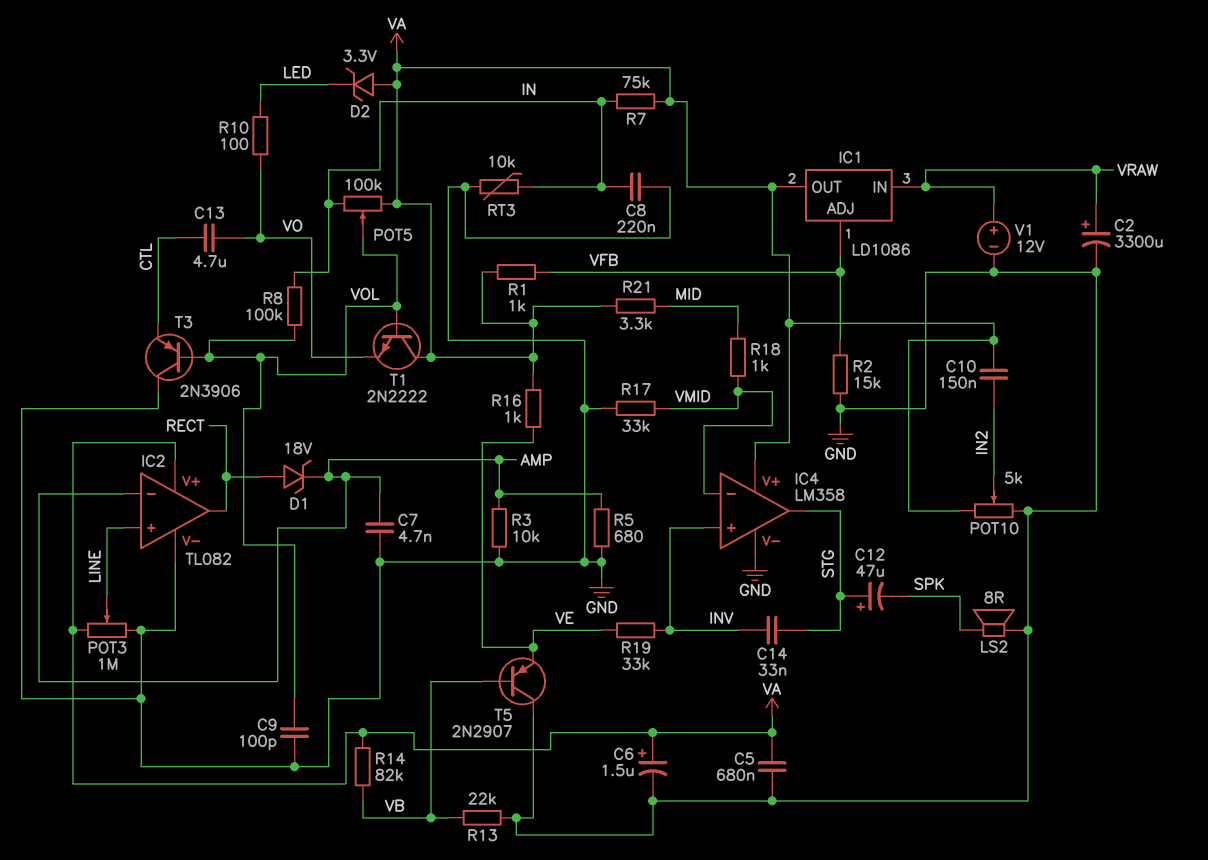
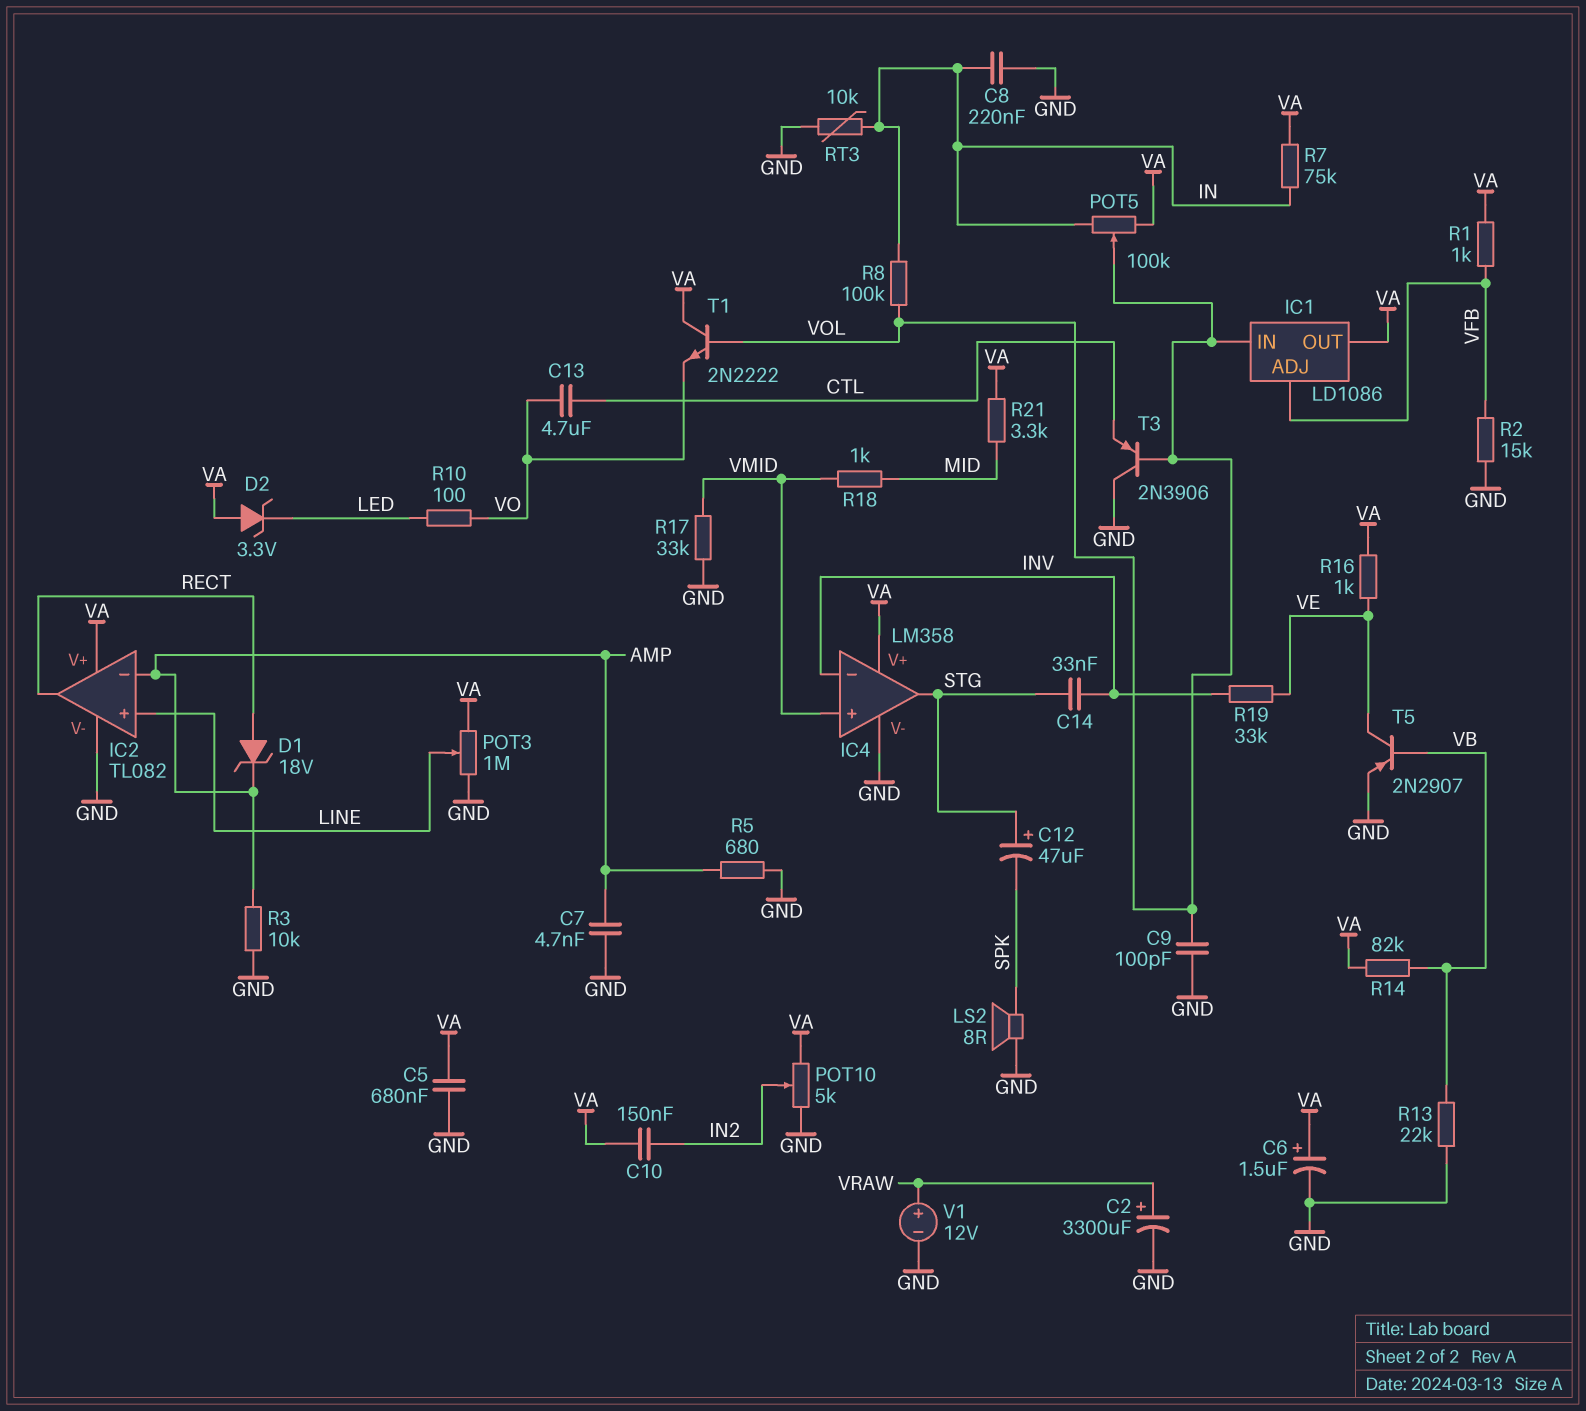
IC1 pin IN: VRAW -> VOL
IC4 pin in+: INV -> VMID
IC4 pin in-: VMID -> INV
T5: PNP 2N2907 (B VB, C GND, E VE) -> PNP 2N2907 (B VB, C VE, E GND)

